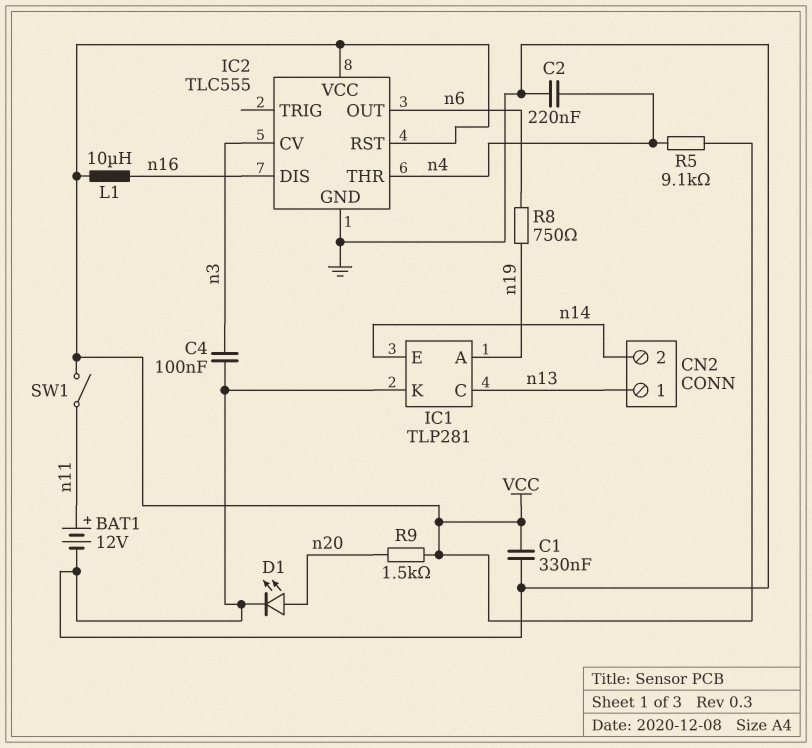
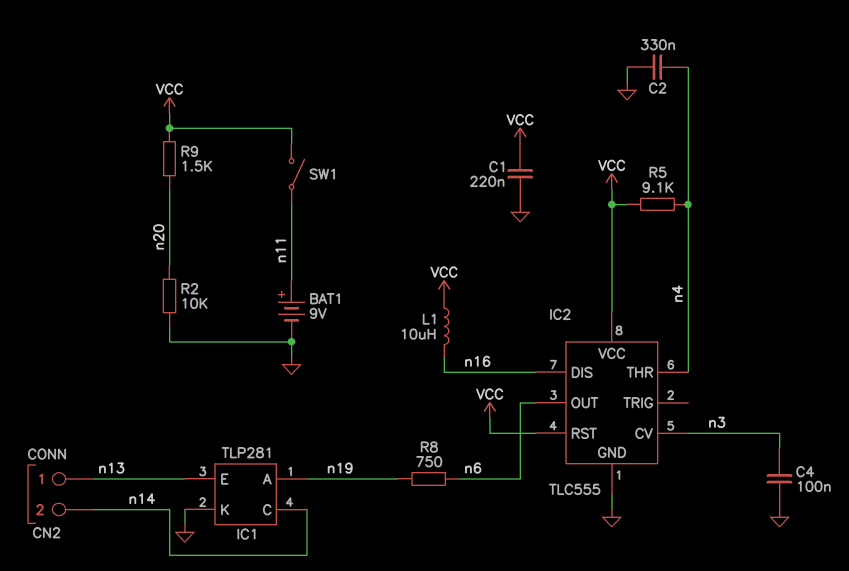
BAT1: 12V (plus n11, minus GND) -> 9V (plus n11, minus GND)
C1: 330nF (GND, VCC) -> 220nF (GND, VCC)
C2: 220nF (GND, n4) -> 330nF (GND, n4)
D1: LED (A n20, K GND) -> none
IC1 pin C: n13 -> n14
IC1 pin E: n14 -> n13
R2: none -> 10k (GND, n20)

